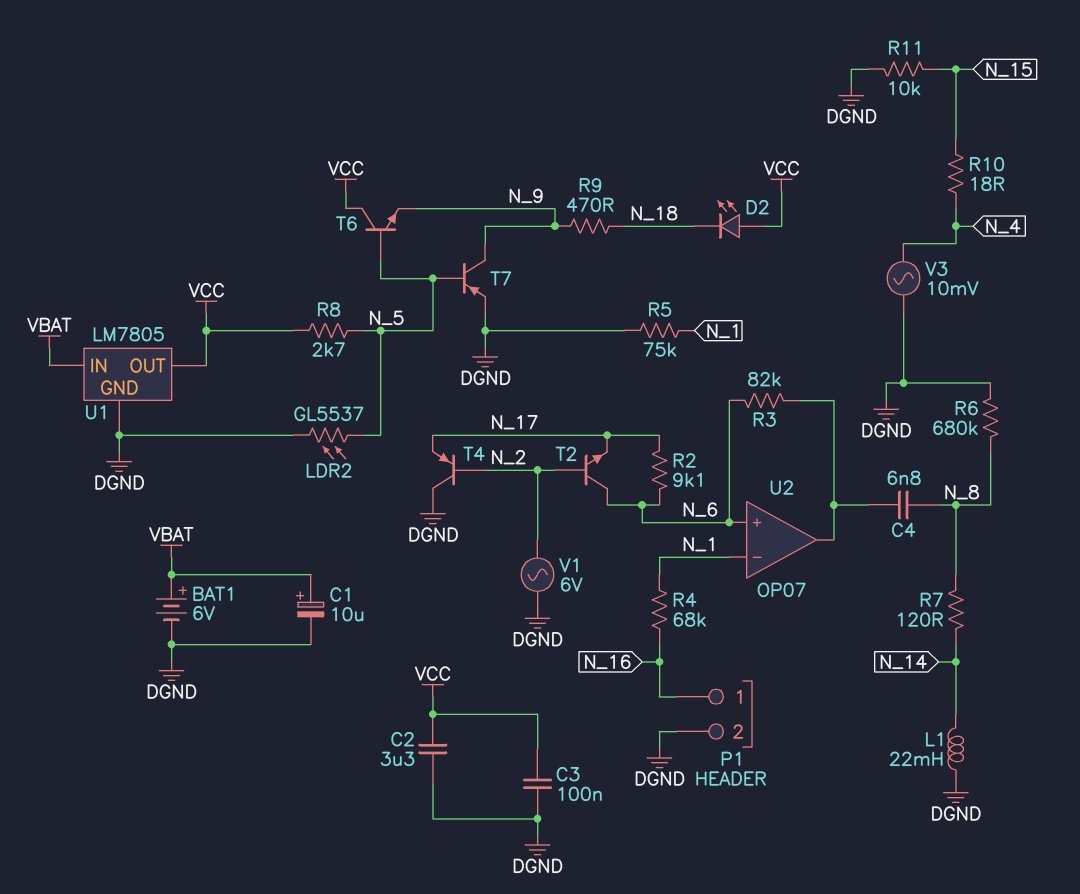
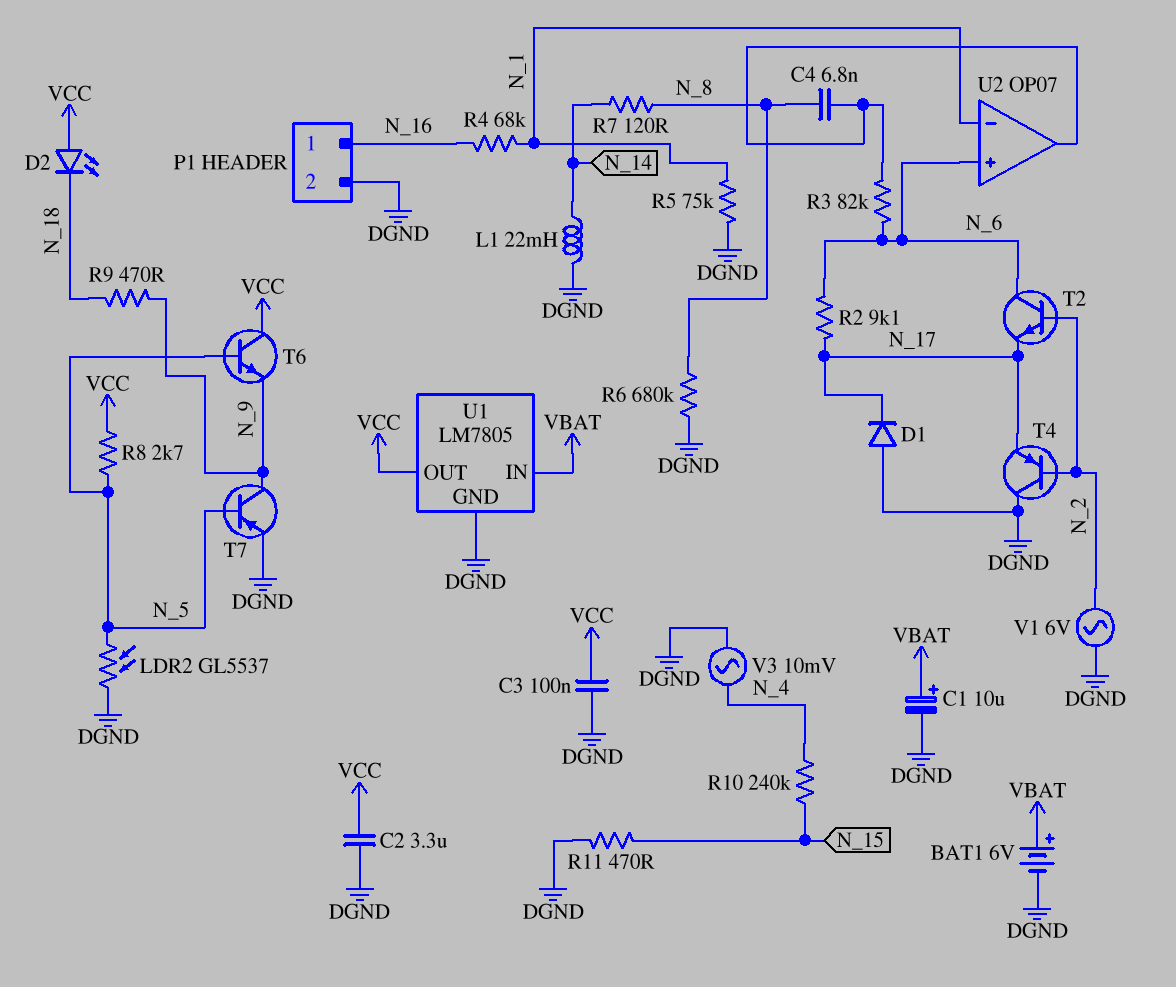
D1: none -> diode (A DGND, K N_17)
R10: 18 (N_4, N_15) -> 240k (N_4, N_15)
R11: 10k (DGND, N_15) -> 470 (DGND, N_15)

